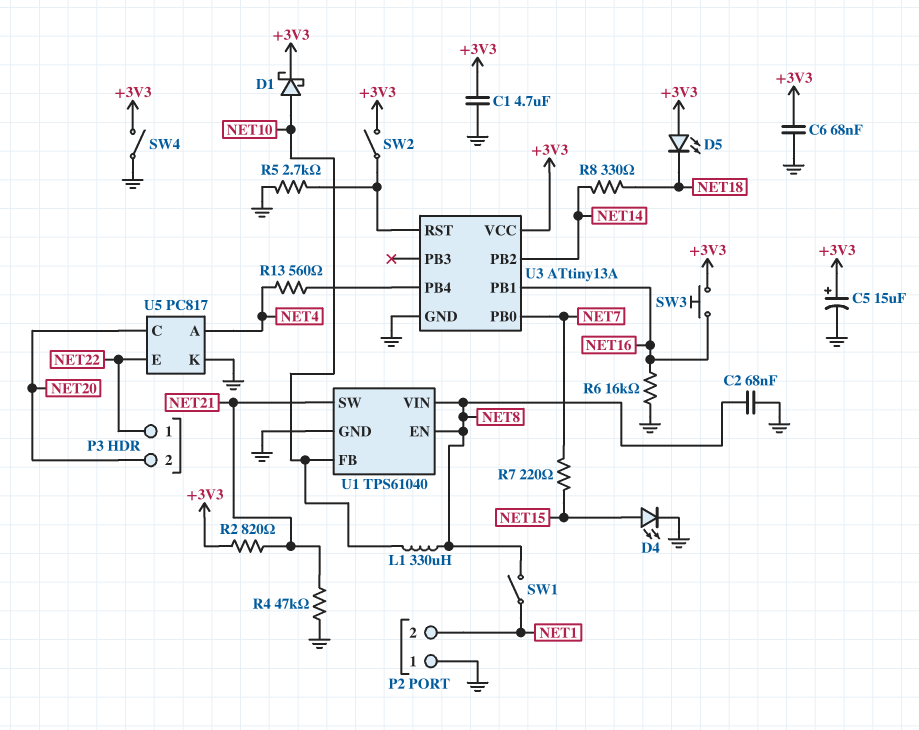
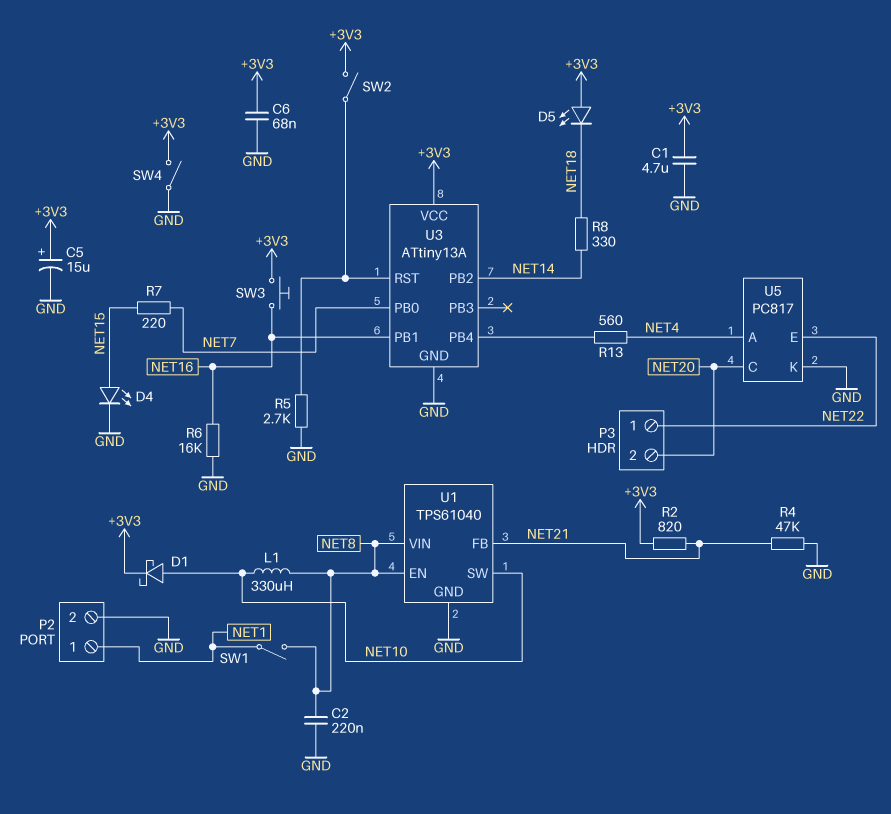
C2: 68nF (GND, NET8) -> 220nF (GND, NET8)
P2 pin 1: GND -> NET1
P2 pin 2: NET1 -> GND
U1 pin FB: NET10 -> NET21
U1 pin SW: NET21 -> NET10

